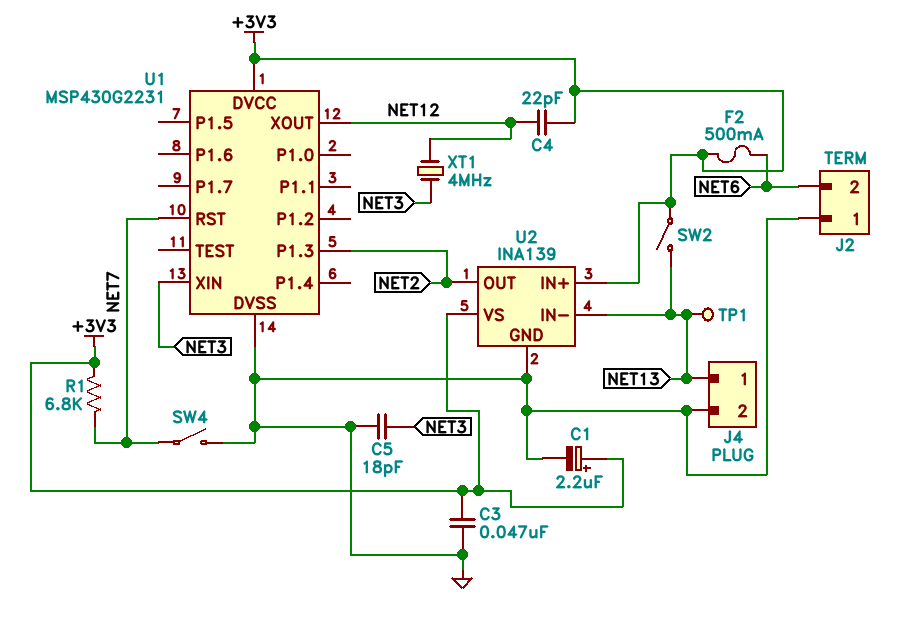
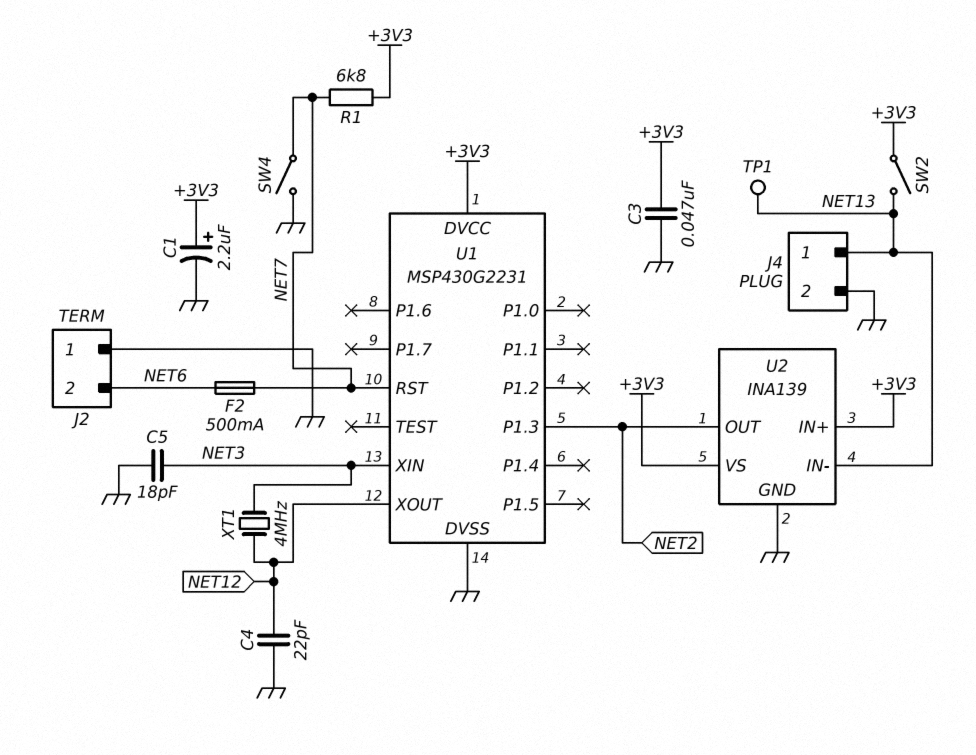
C4: 22pF (+3V3, NET12) -> 22pF (GND, NET12)
F2: 500mA (+3V3, NET6) -> 500mA (NET6, NET7)

